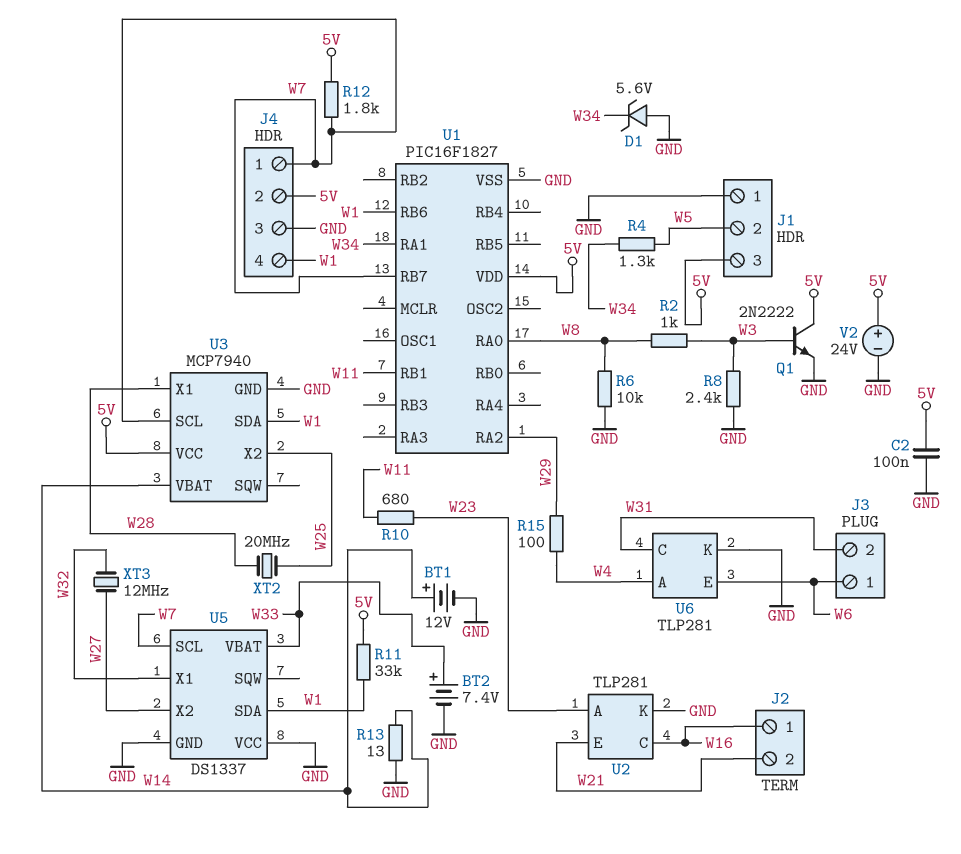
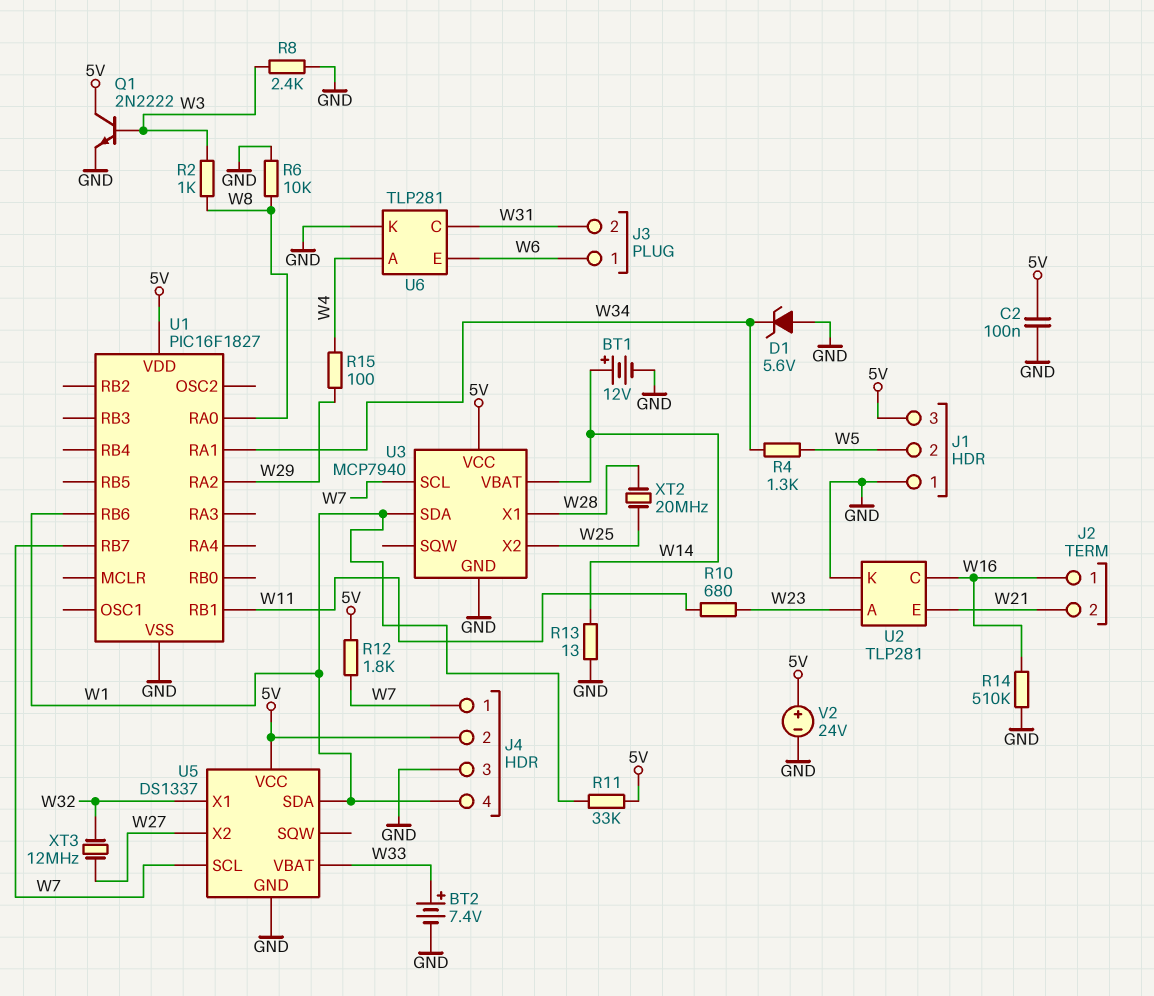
R14: none -> 510k (GND, W16)
U5 pin VCC: GND -> 5V

